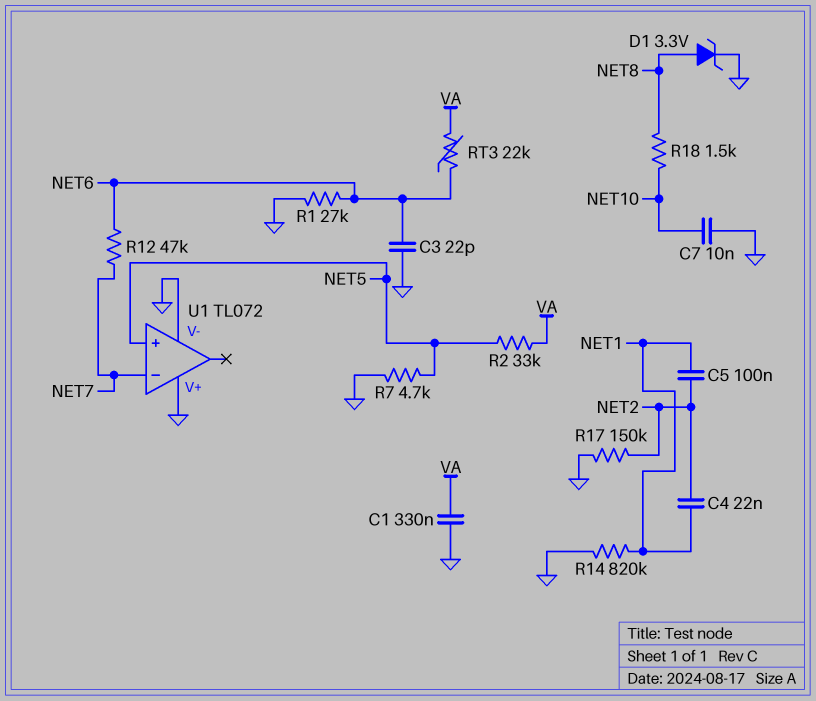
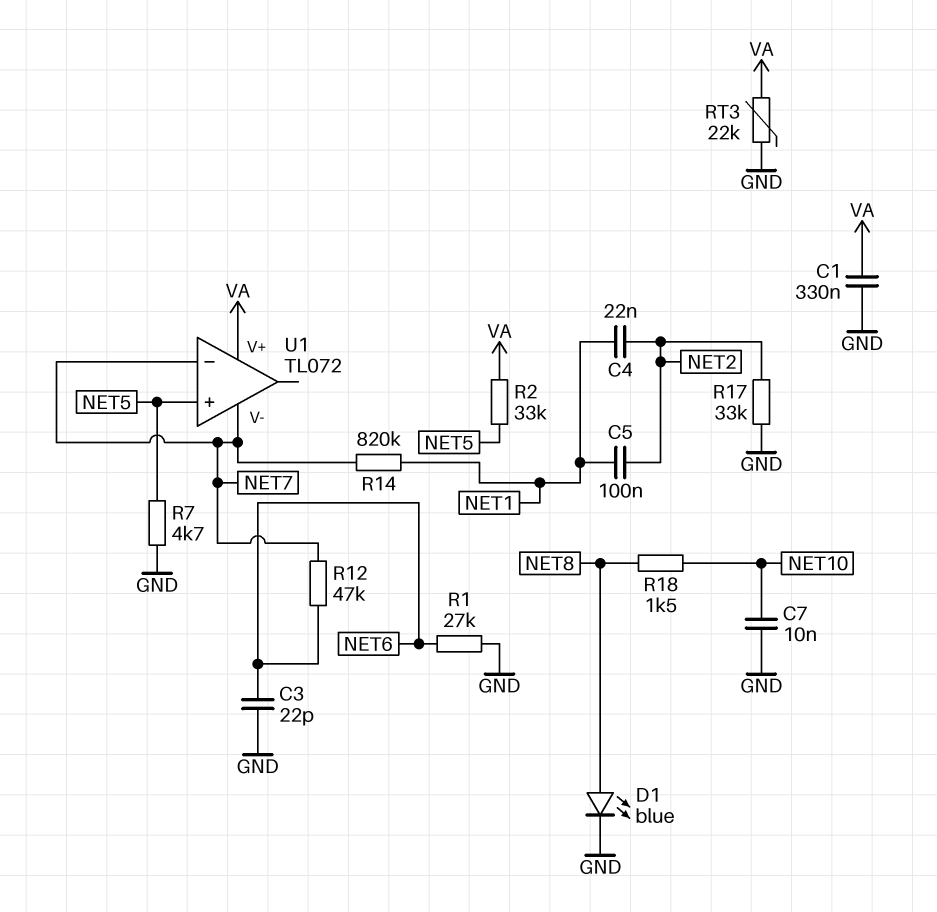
D1: zener 3.3V (A NET8, K GND) -> LED blue (A NET8, K GND)
R14: 820k (GND, NET1) -> 820k (NET1, NET7)
R17: 150k (GND, NET2) -> 33k (GND, NET2)
RT3: 22k (NET6, VA) -> 22k (GND, VA)
U1 pin V+: GND -> VA
U1 pin V-: GND -> NET7

